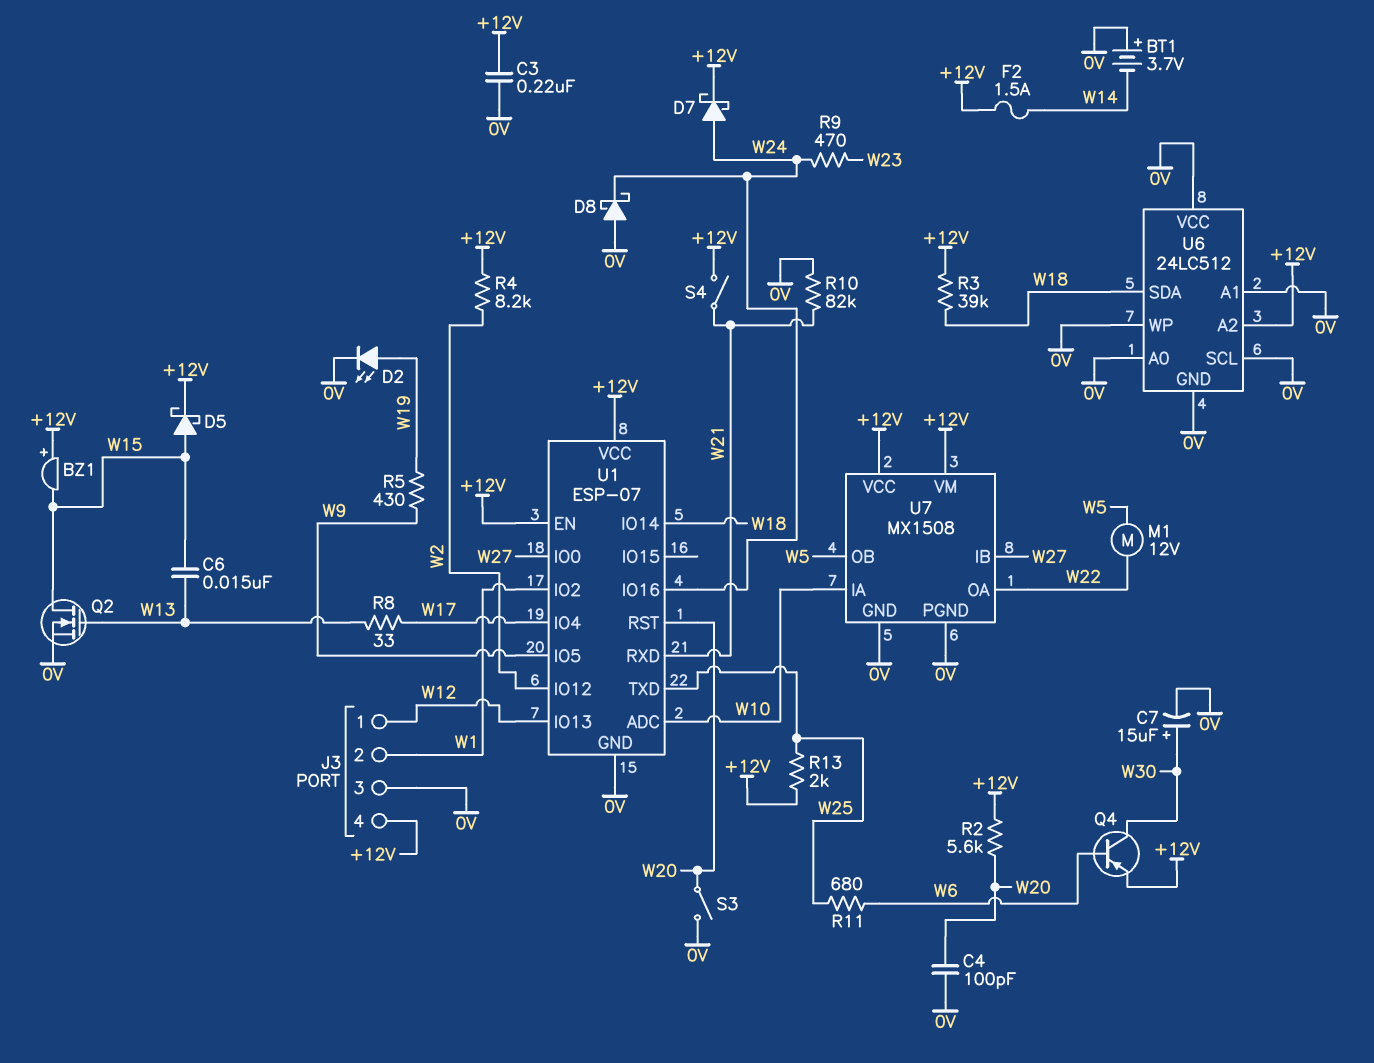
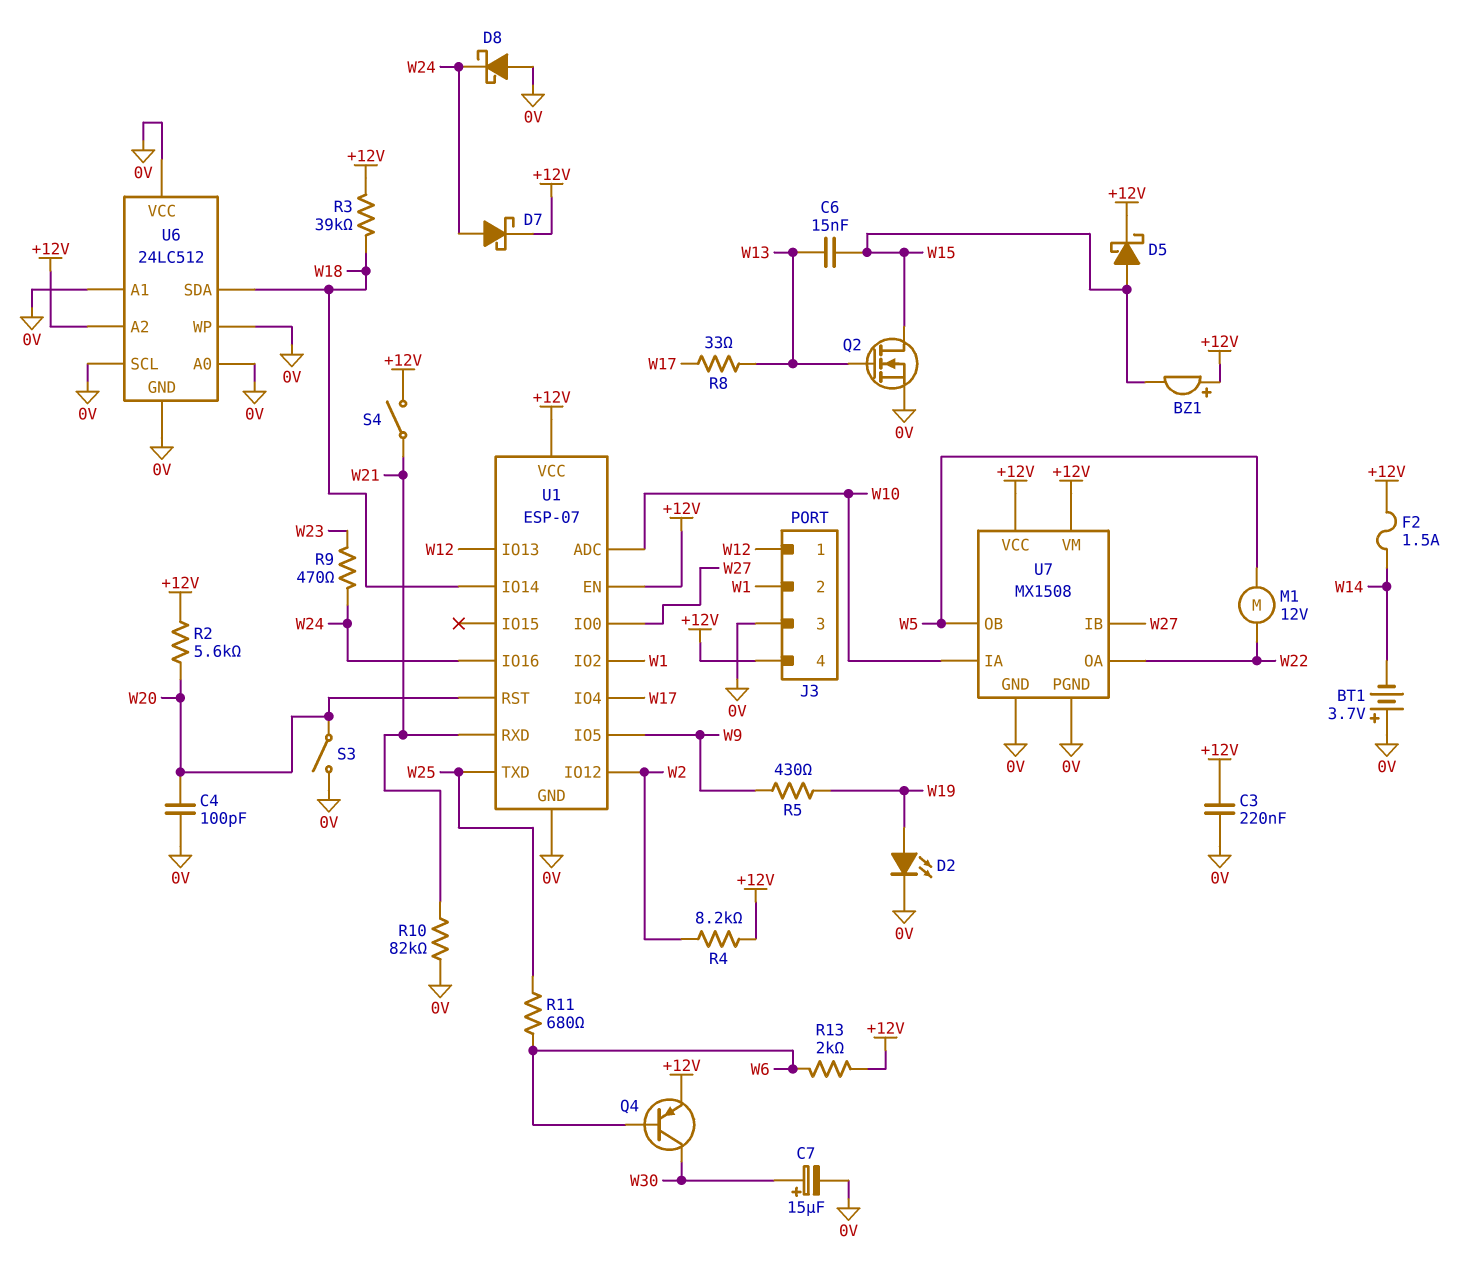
R13: 2k (+12V, W25) -> 2k (+12V, W6)

